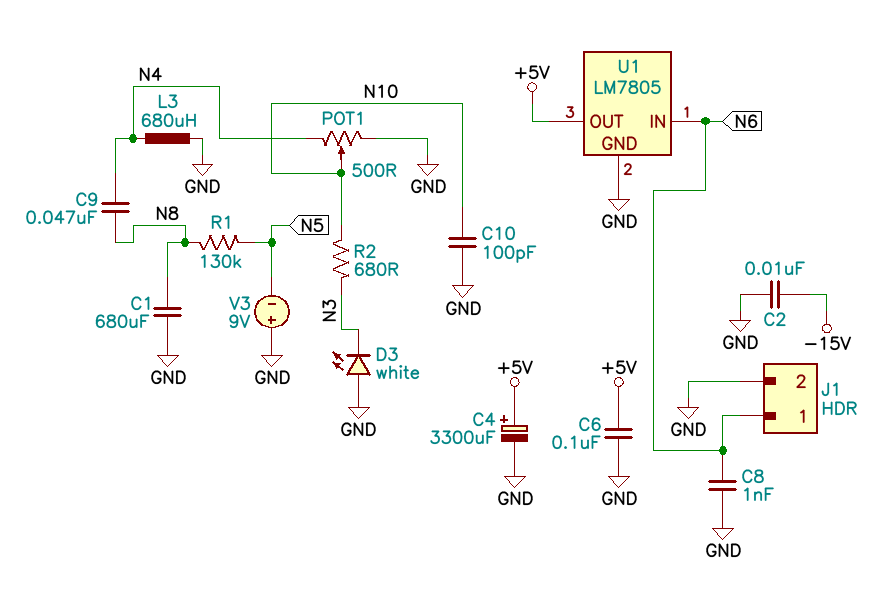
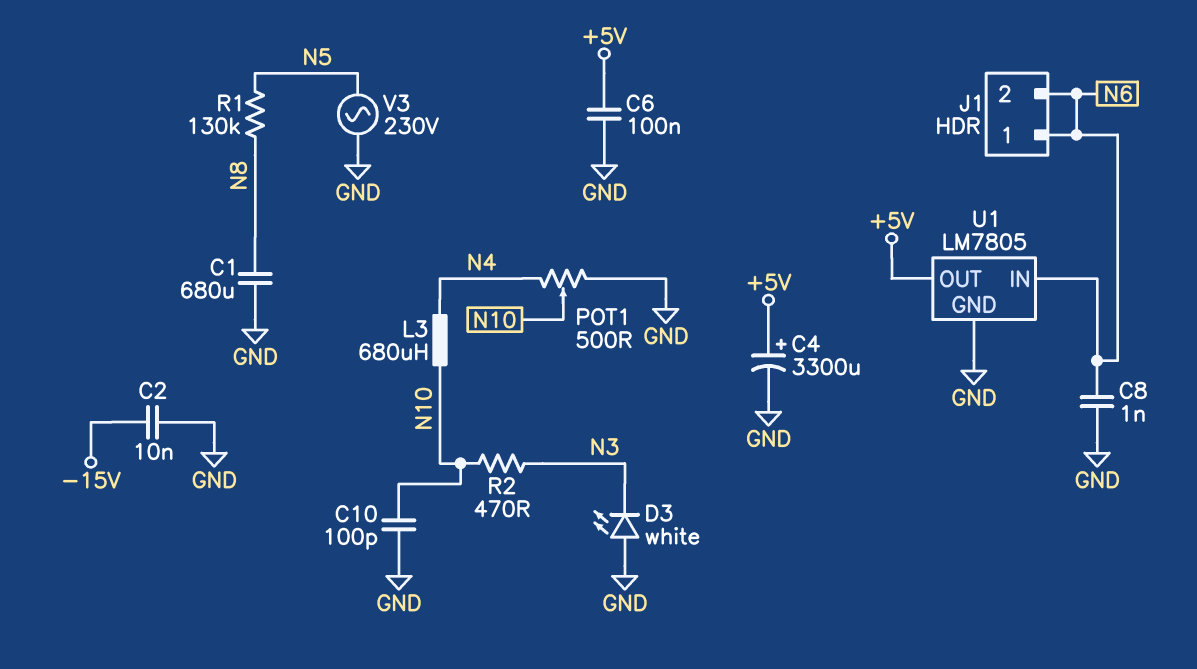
C9: 47nF (N4, N8) -> none
J1 pin 2: GND -> N6
L3: 680uH (GND, N4) -> 680uH (N4, N10)
R2: 680 (N3, N10) -> 470 (N3, N10)
V3: 9V (plus GND, minus N5) -> AC 230V (GND, N5)

